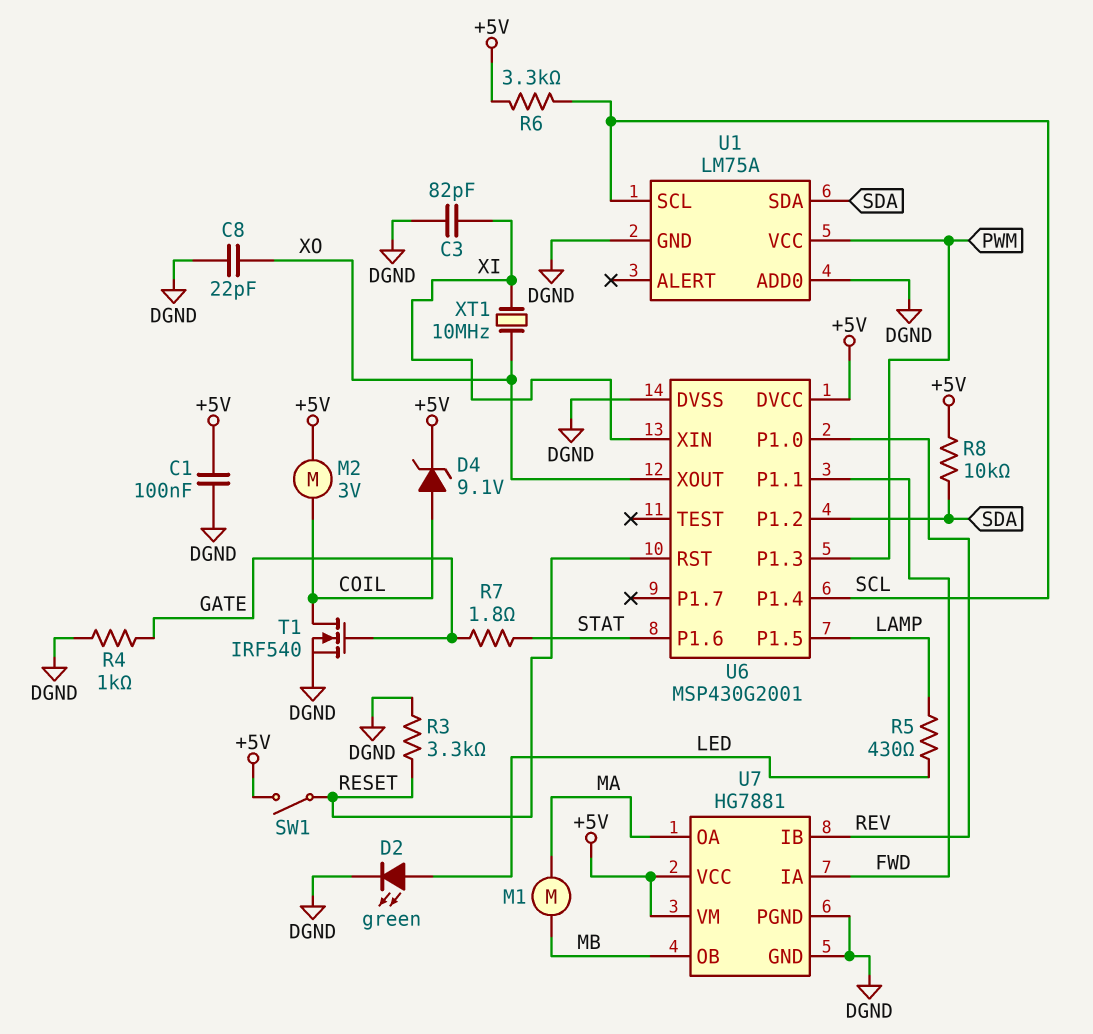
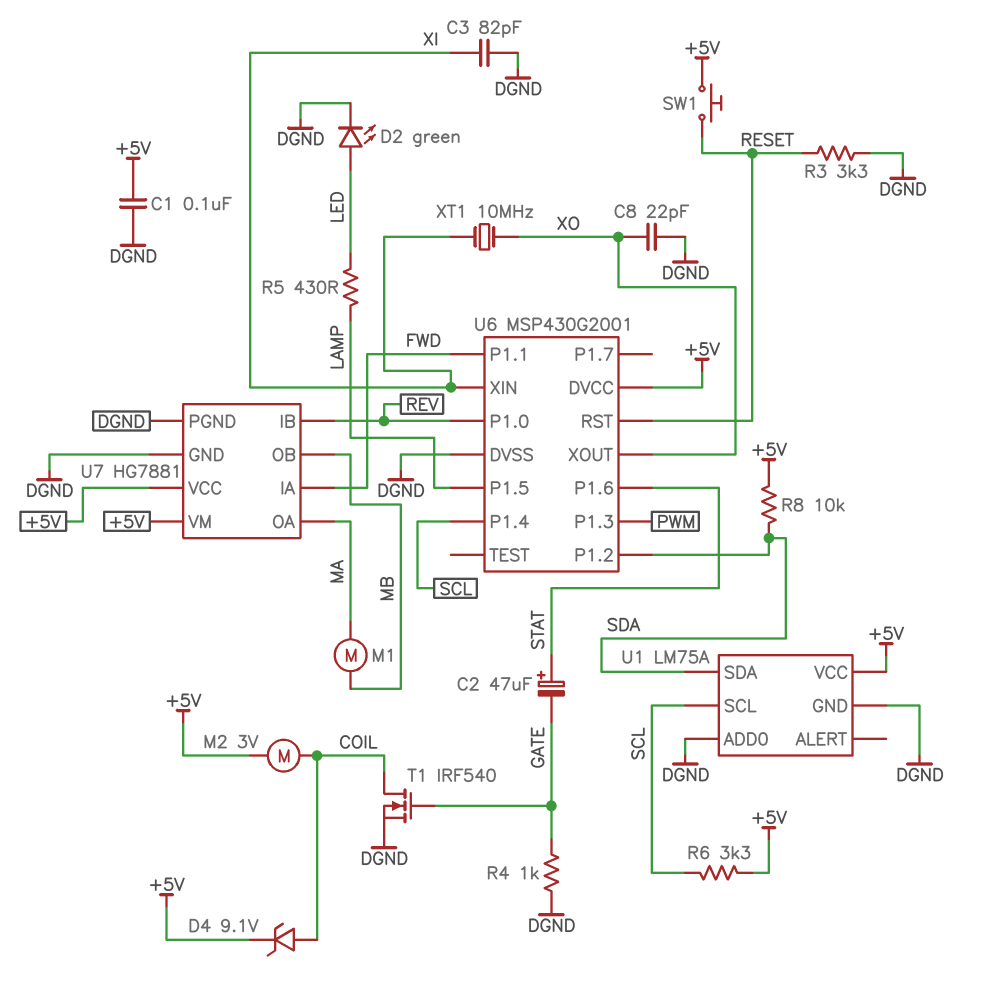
C2: none -> 47uF (plus STAT, minus GATE)
R7: 1.8 (GATE, STAT) -> none
SW1: switch (+5V, RESET) -> button (+5V, RESET)
U1 pin VCC: PWM -> +5V

